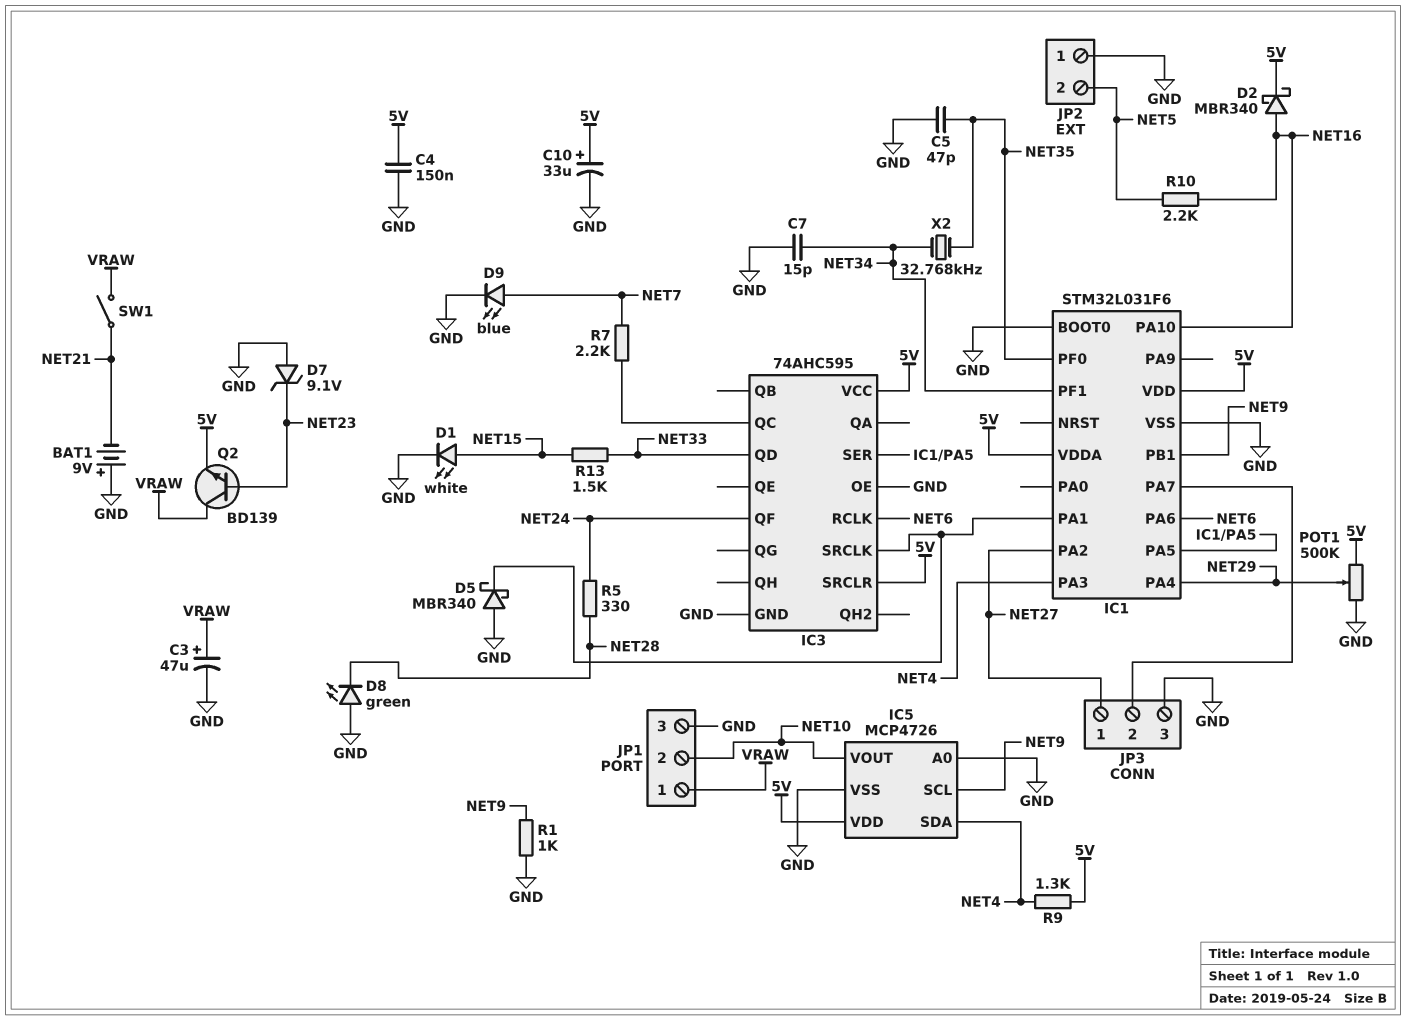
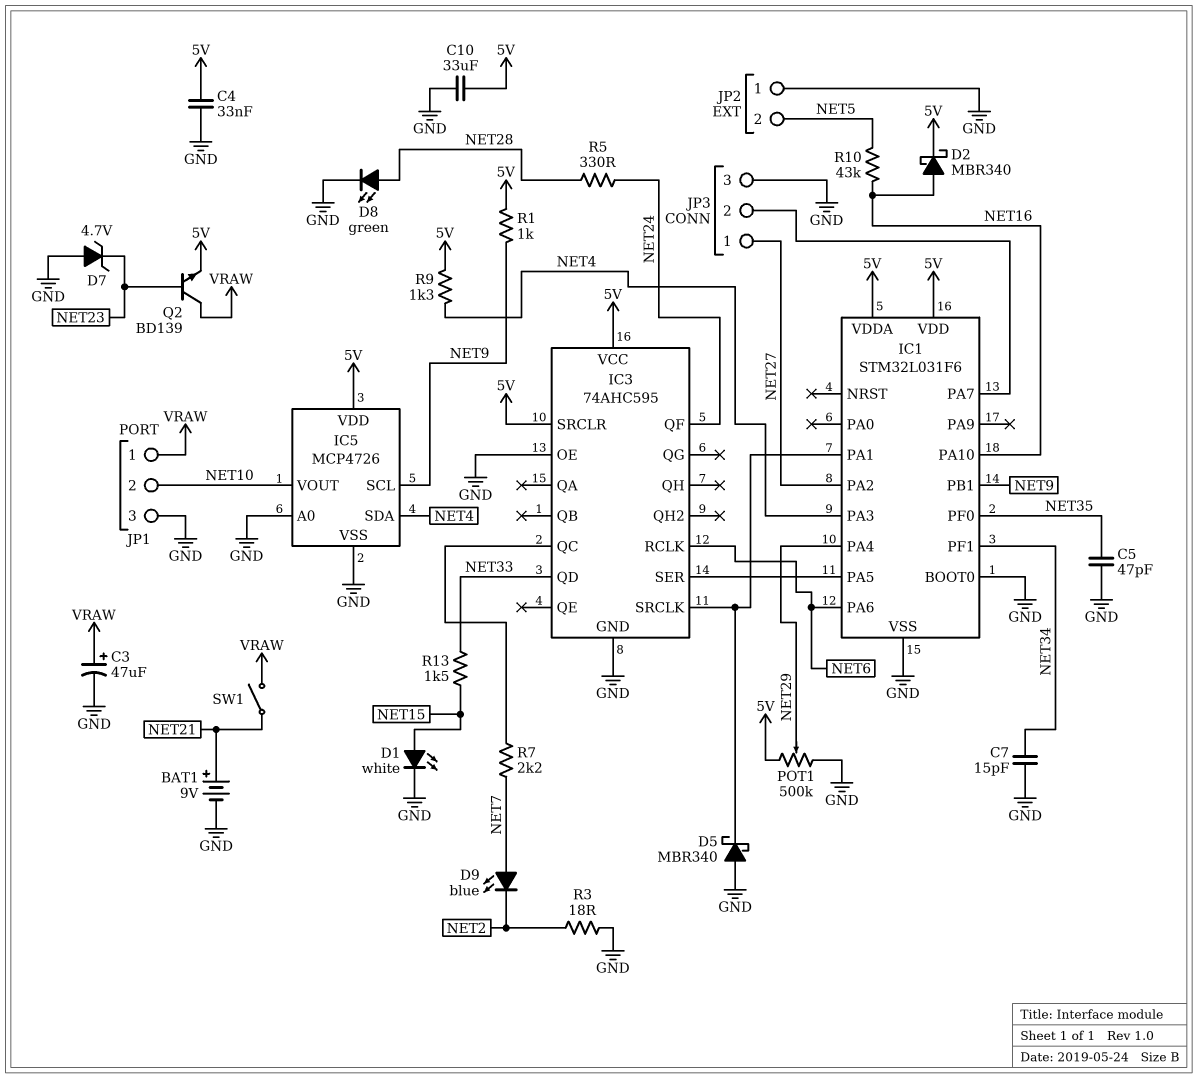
BAT1: 9V (plus GND, minus NET21) -> 9V (plus NET21, minus GND)
C4: 150nF (5V, GND) -> 33nF (5V, GND)
C10: 33uF (plus 5V, minus GND) -> 33uF (5V, GND)
D7: zener 9.1V (A GND, K NET23) -> zener 4.7V (A GND, K NET23)
D8: LED green (A GND, K NET28) -> LED green (A NET28, K GND)
D9: LED blue (A NET7, K GND) -> LED blue (A NET7, K NET2)
R1: 1k (GND, NET9) -> 1k (5V, NET9)
R3: none -> 18 (GND, NET2)
R10: 2.2k (NET5, NET16) -> 43k (NET5, NET16)
X2: 32.768kHz (NET34, NET35) -> none

